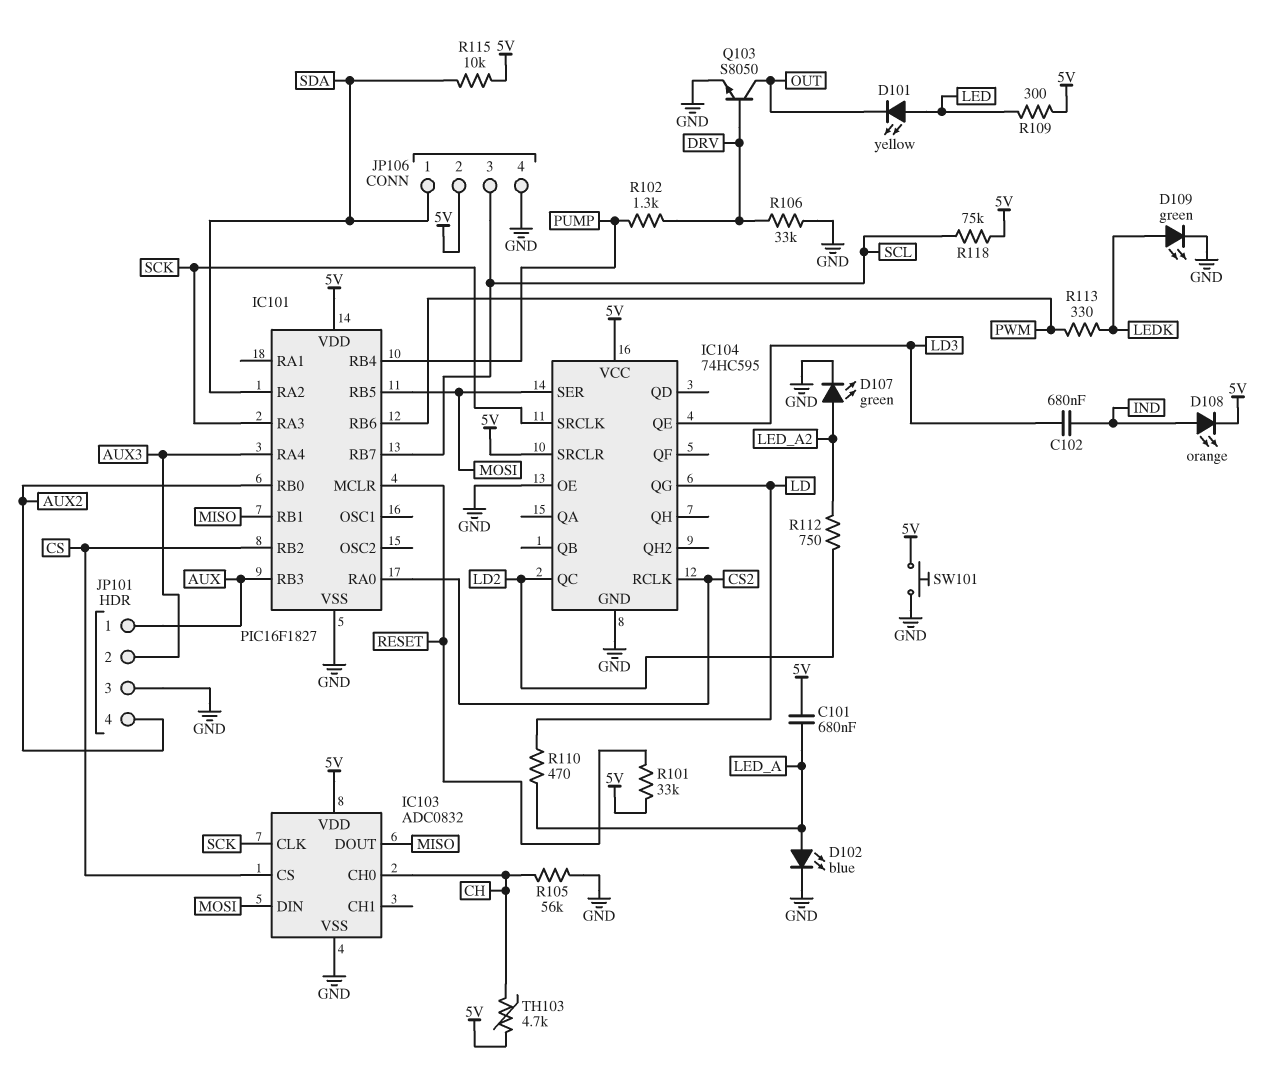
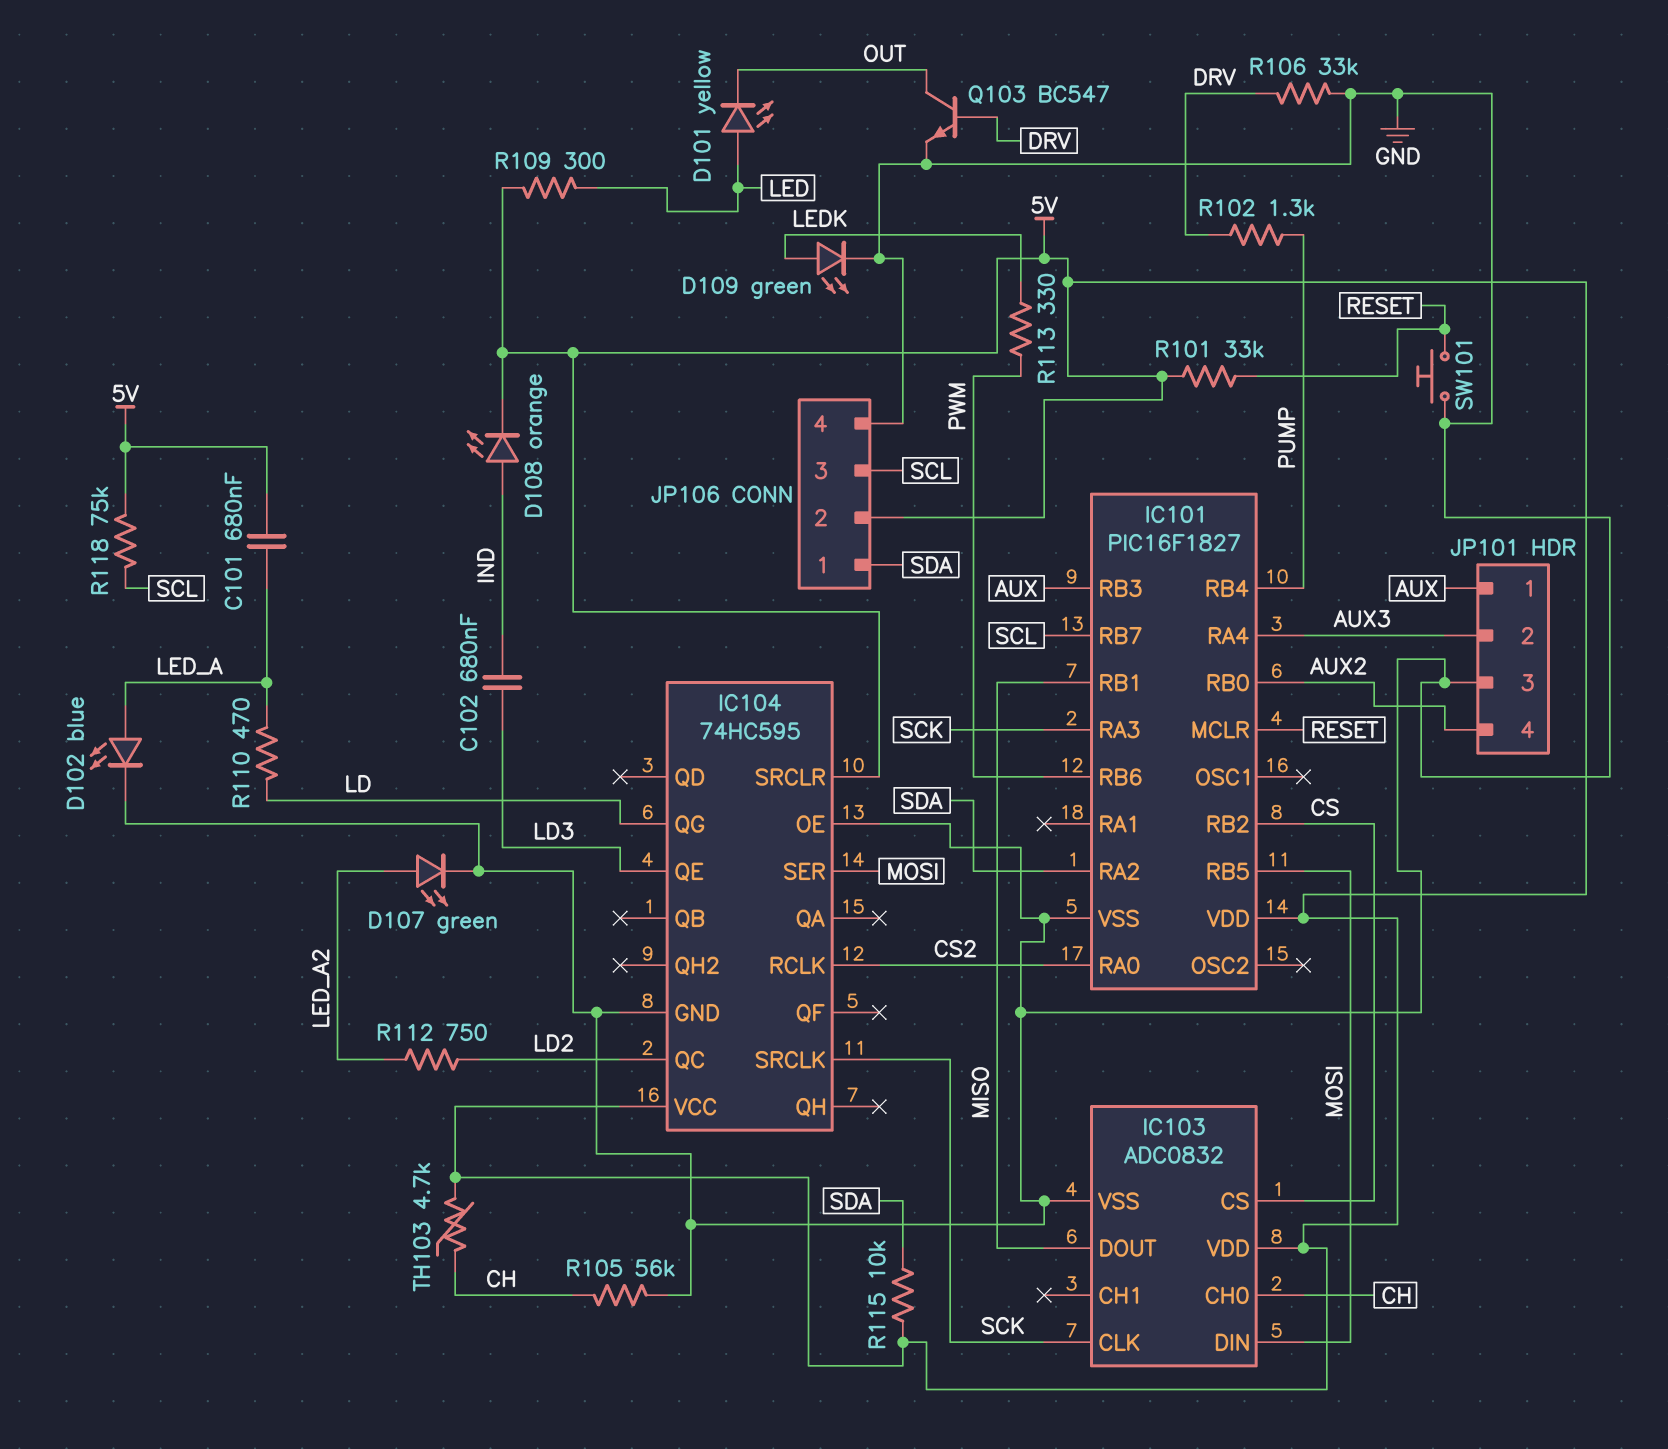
Q103: NPN S8050 (B DRV, C OUT, E GND) -> NPN BC547 (B DRV, C OUT, E GND)
SW101: button (5V, GND) -> button (GND, RESET)

